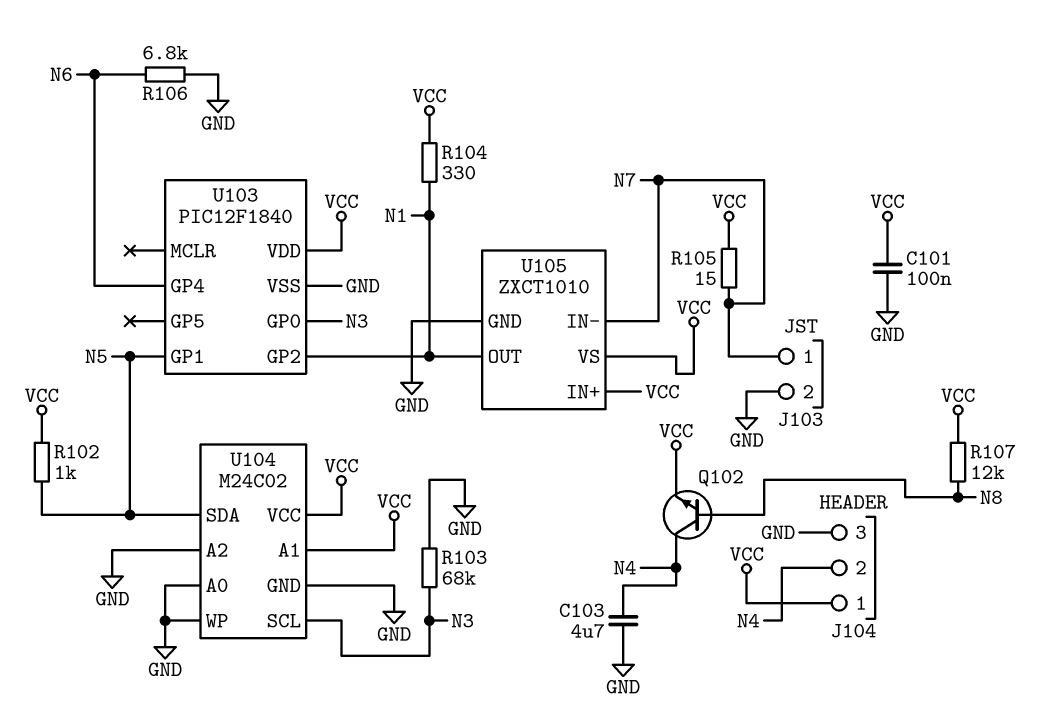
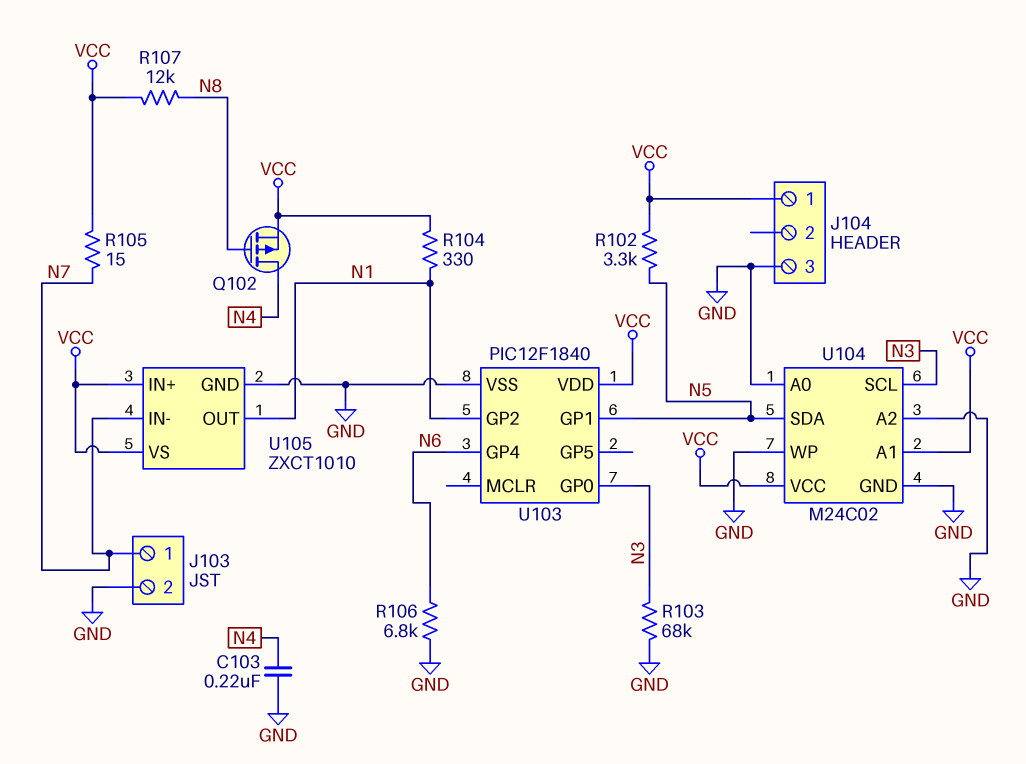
C101: 100nF (GND, VCC) -> none
C103: 4.7uF (GND, N4) -> 220nF (GND, N4)
J104 pin 2: N4 -> none
Q102: NPN (B N8, C N4, E VCC) -> PMOS (G N8, D N4, S VCC)
R102: 1k (N5, VCC) -> 3.3k (N5, VCC)

